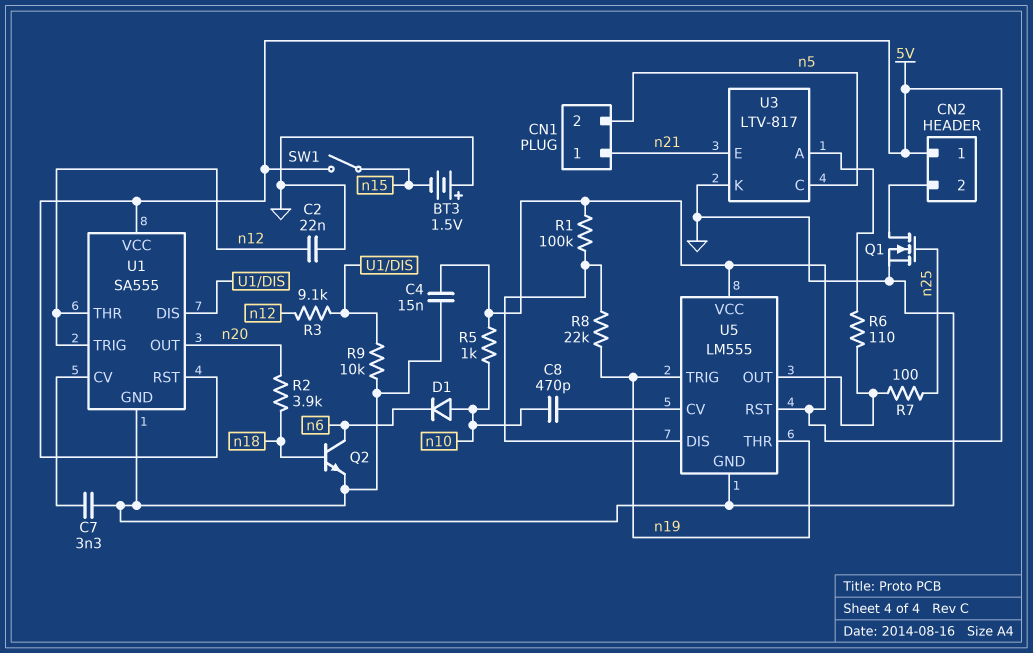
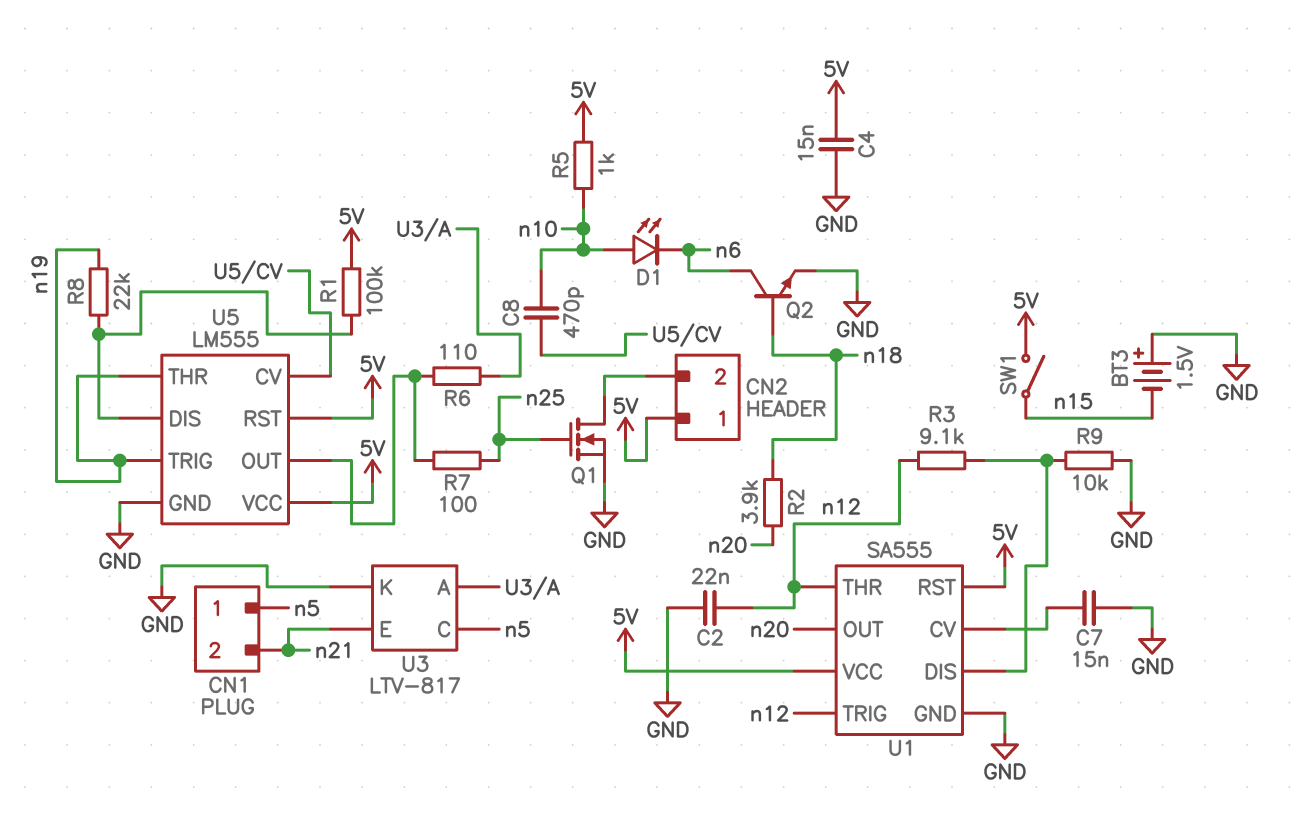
C7: 3.3nF (GND, U1/CV) -> 15nF (GND, U1/CV)
CN1 pin 1: n21 -> n5
CN1 pin 2: n5 -> n21
D1: diode (A n10, K n6) -> LED (A n10, K n6)

